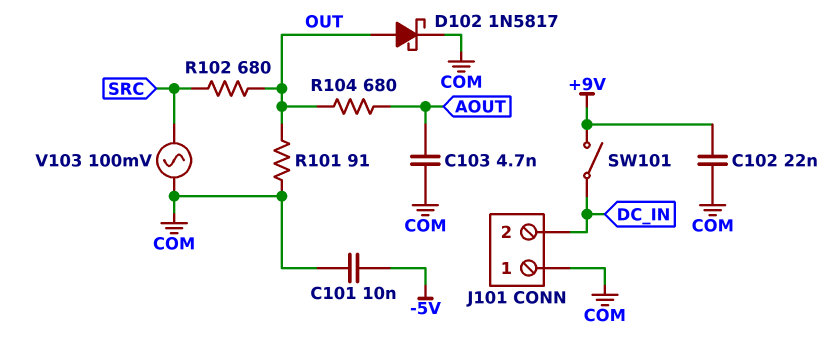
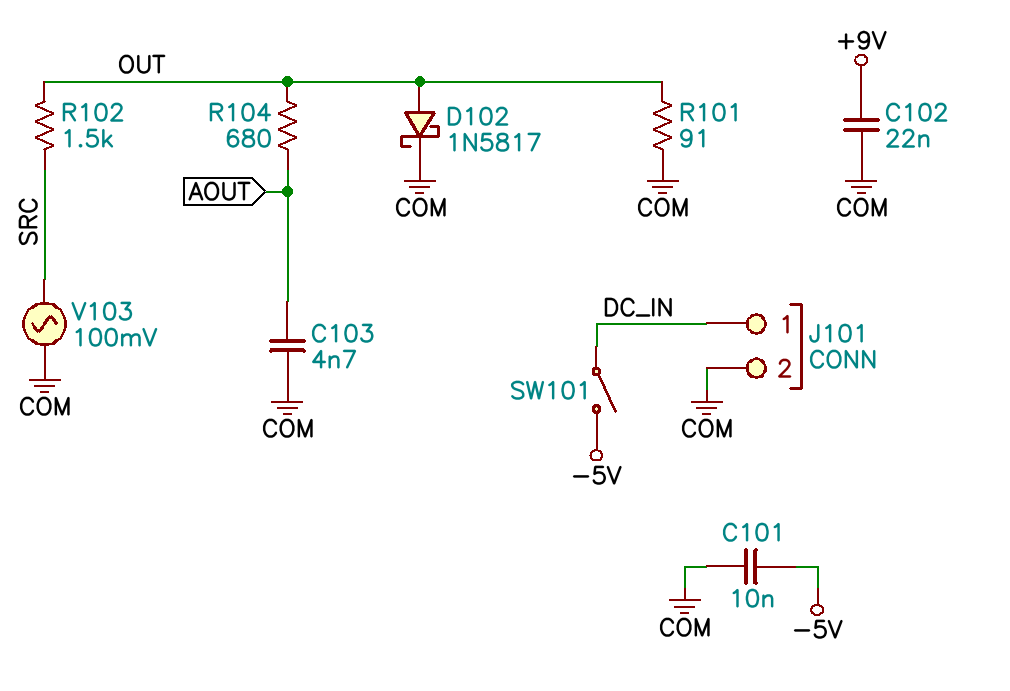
J101 pin 1: COM -> DC_IN
J101 pin 2: DC_IN -> COM
R102: 680 (OUT, SRC) -> 1.5k (OUT, SRC)
SW101: switch (+9V, DC_IN) -> switch (-5V, DC_IN)

